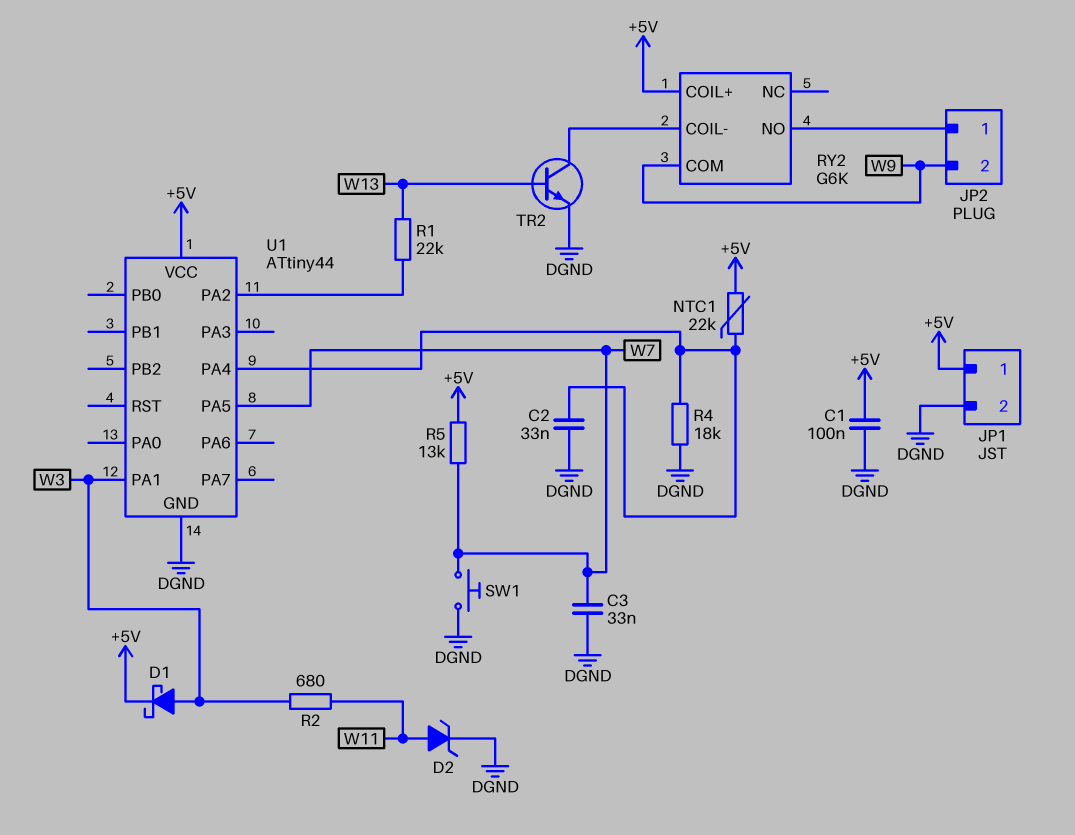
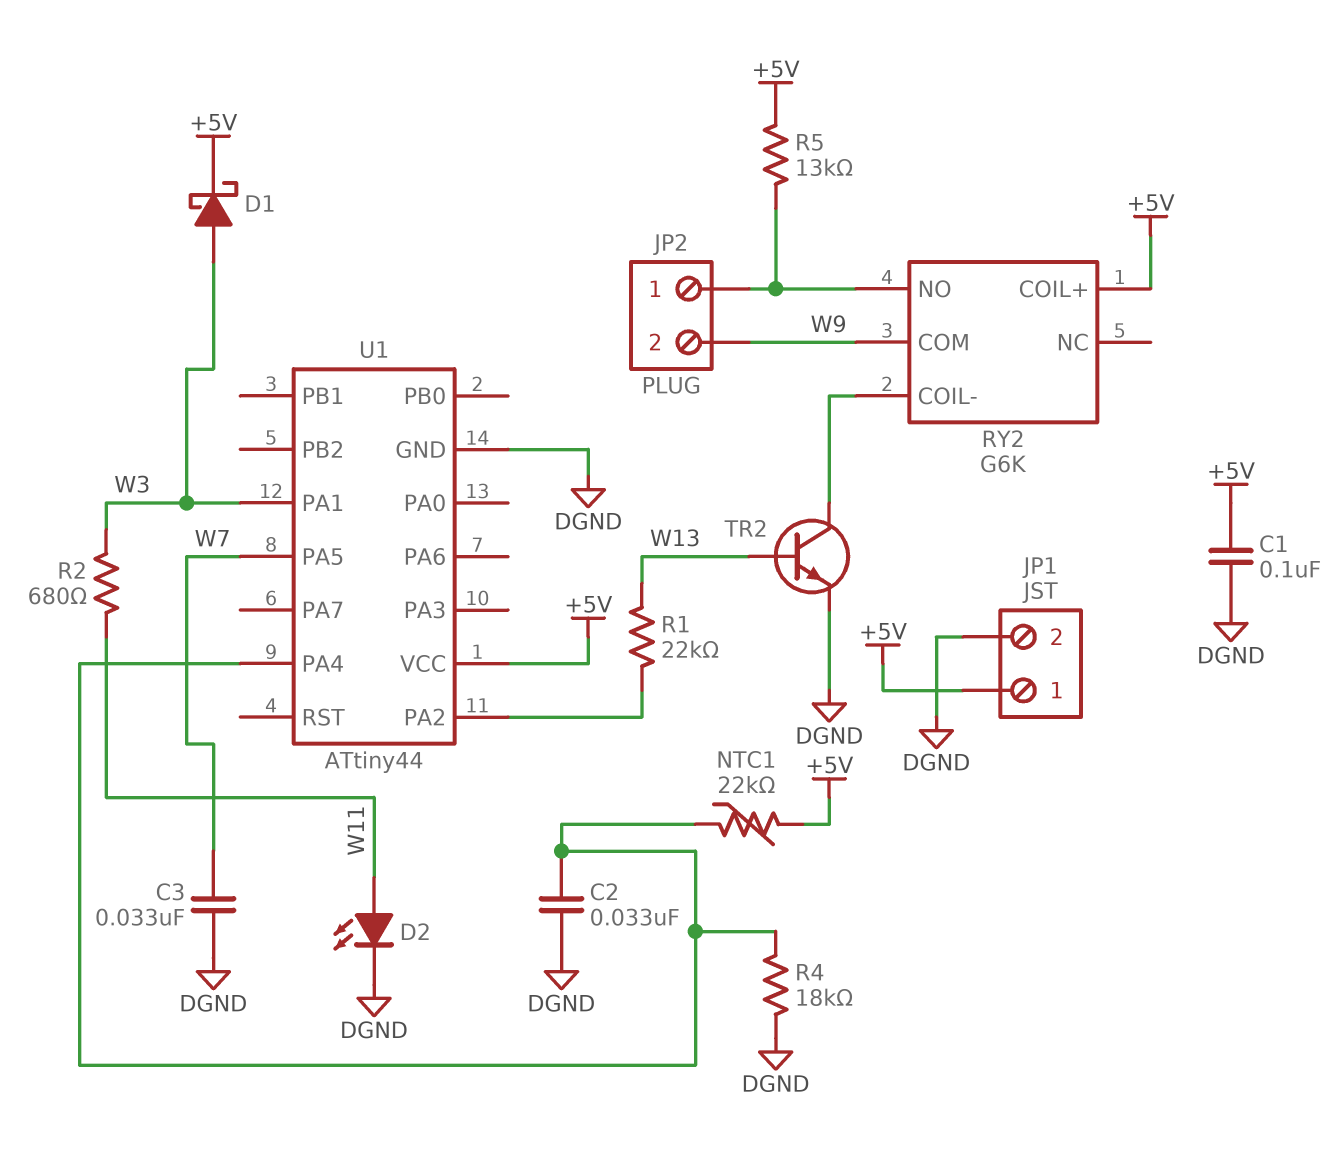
D2: zener (A W11, K DGND) -> LED (A W11, K DGND)
R5: 13k (+5V, W7) -> 13k (+5V, JP2/1)
SW1: button (DGND, W7) -> none

